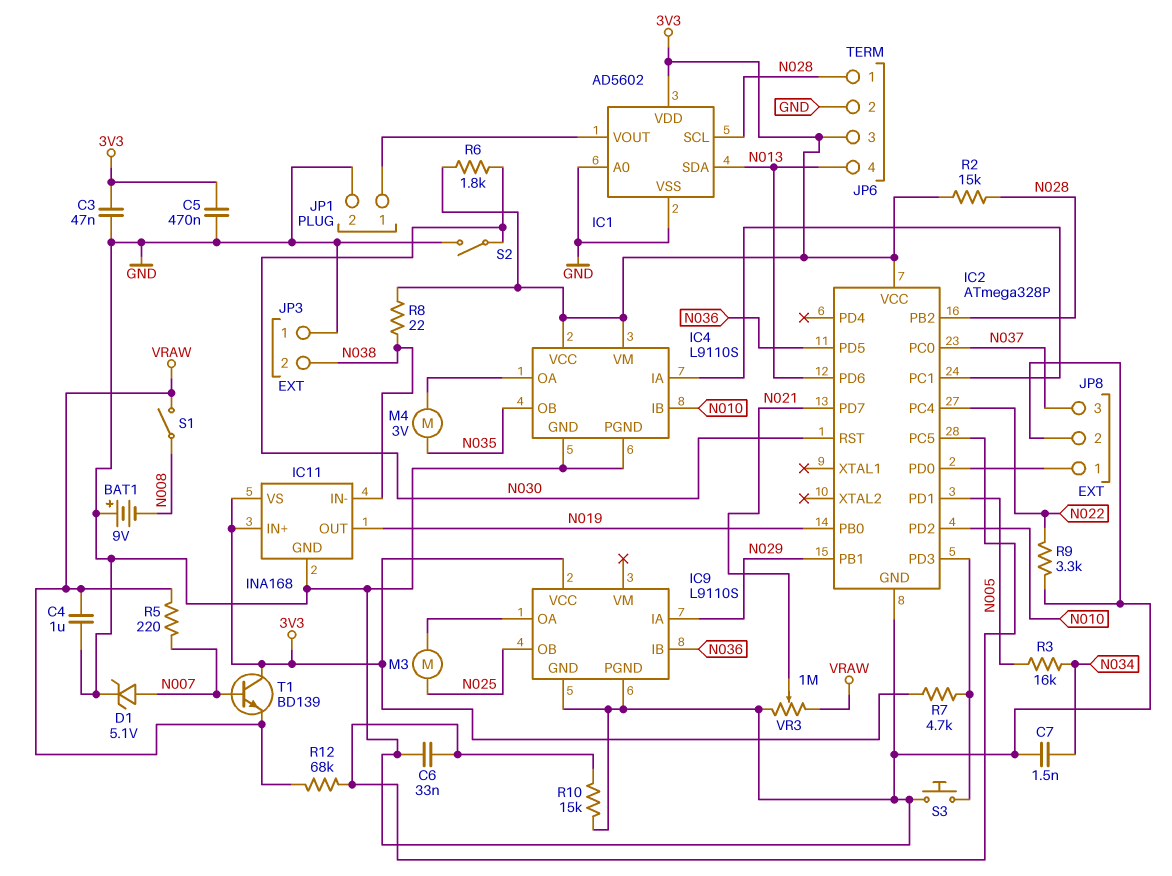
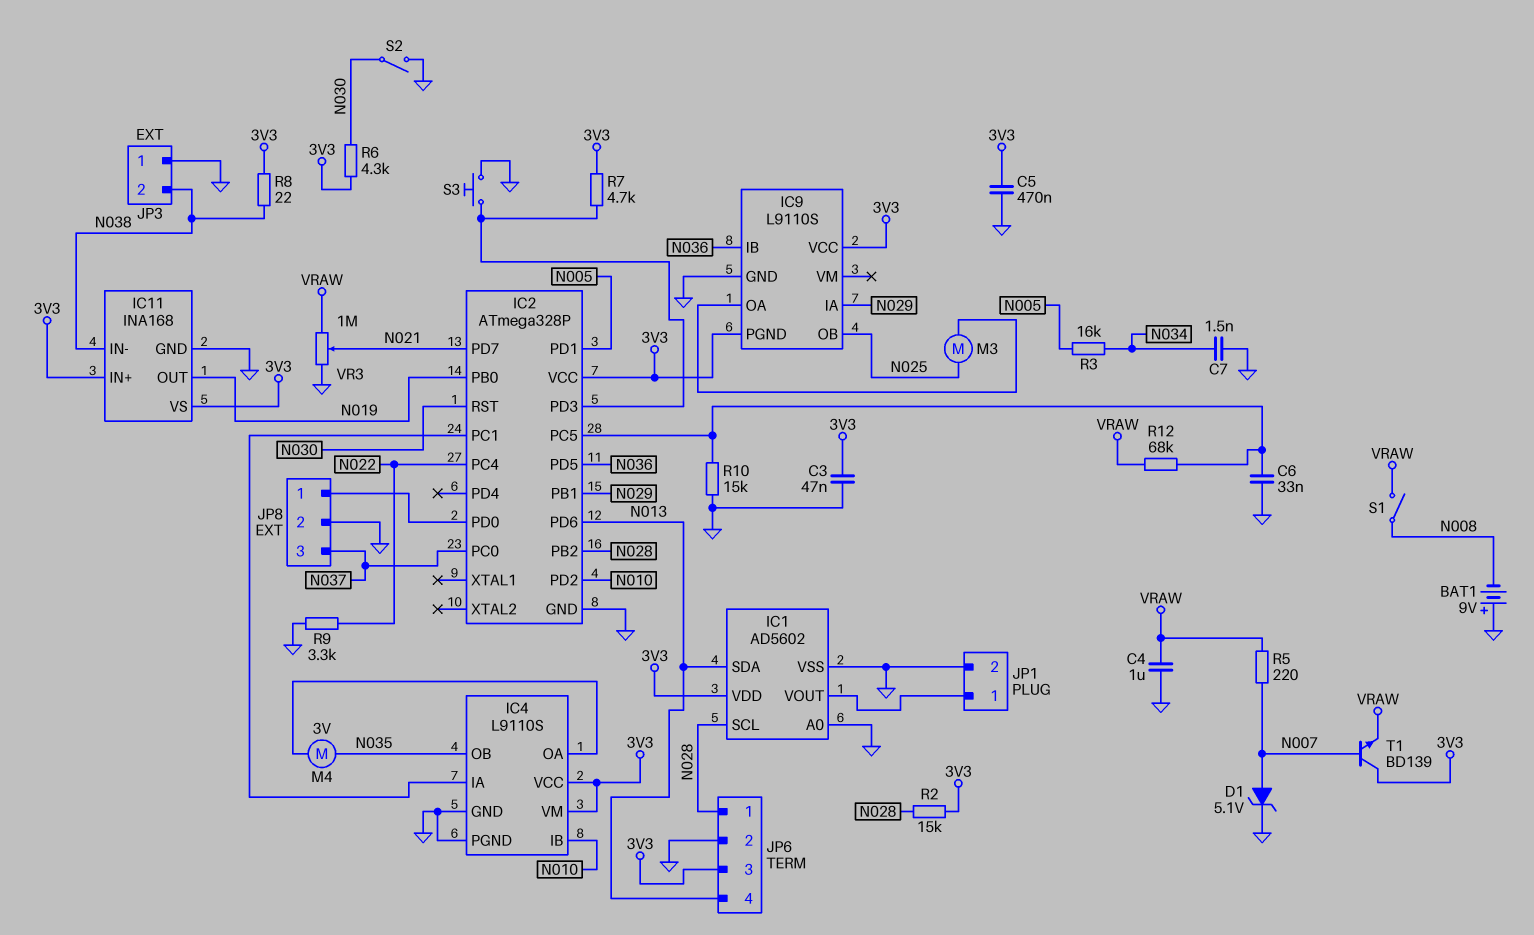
IC9 pin PGND: GND -> 3V3
R6: 1.8k (3V3, N030) -> 4.3k (3V3, N030)

